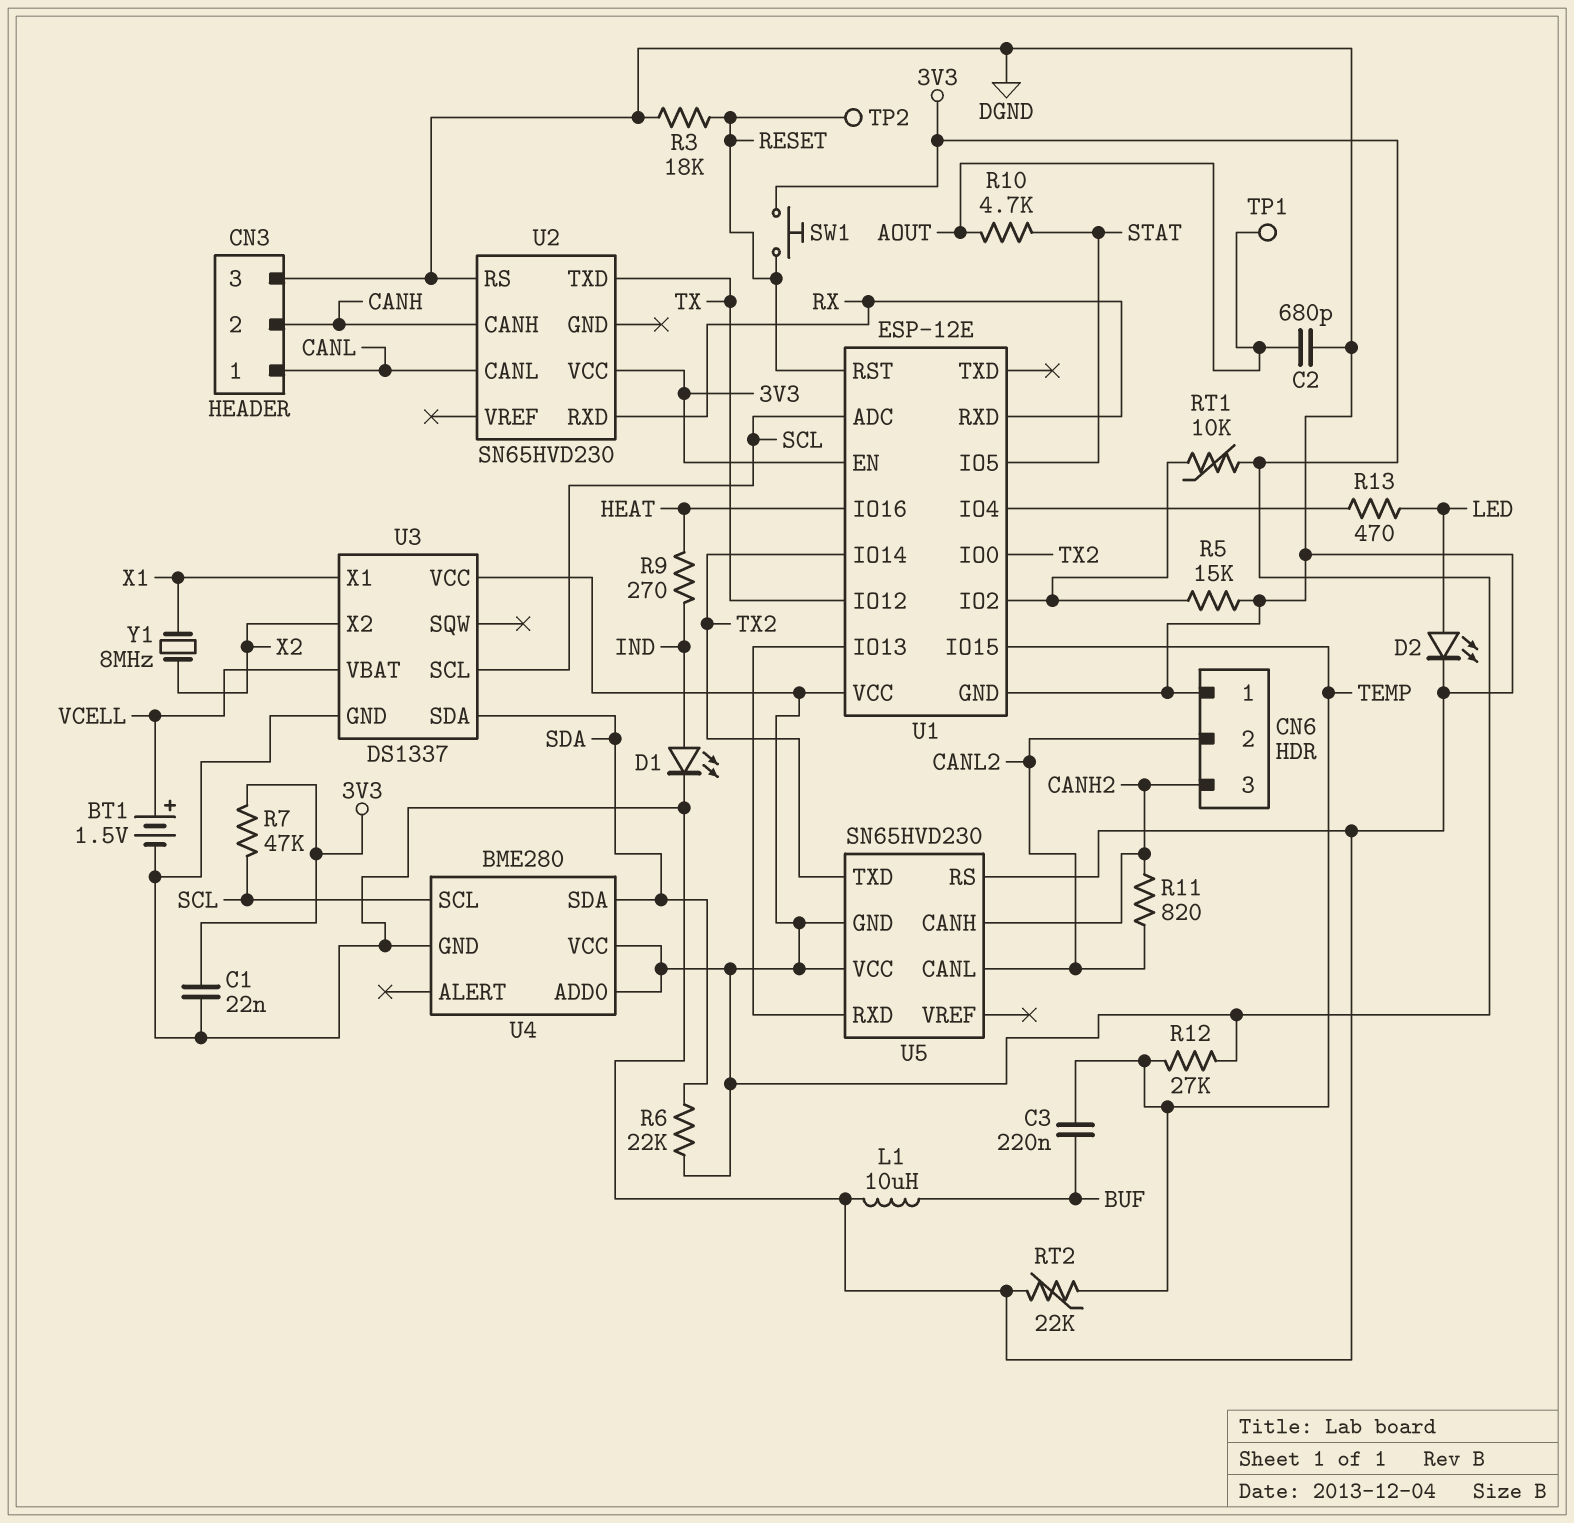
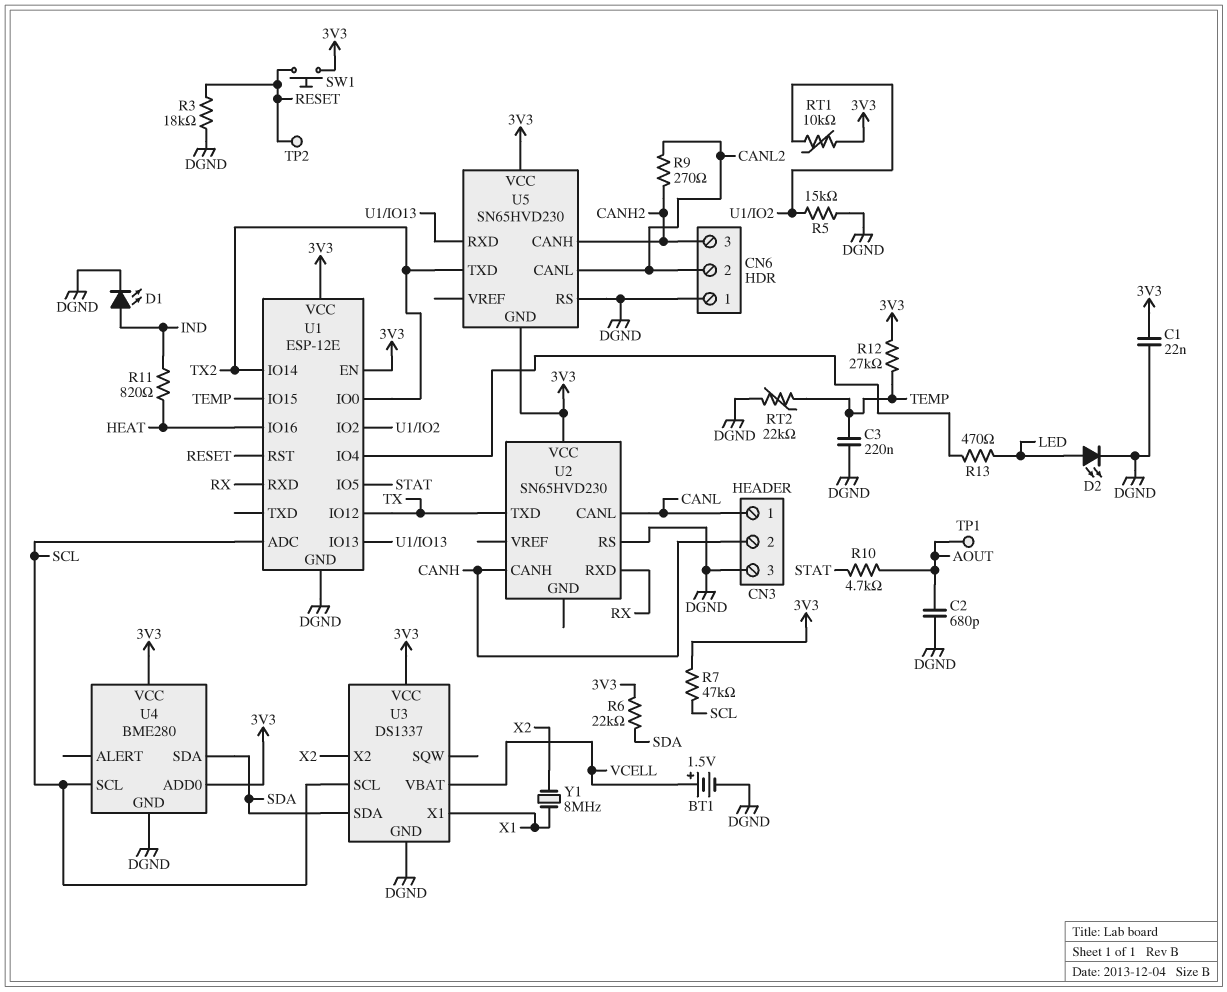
C3: 220nF (BUF, TEMP) -> 220nF (DGND, TEMP)
L1: 10uH (BUF, DGND) -> none
R9: 270 (HEAT, IND) -> 270 (CANH2, CANL2)
R11: 820 (CANH2, CANL2) -> 820 (HEAT, IND)

